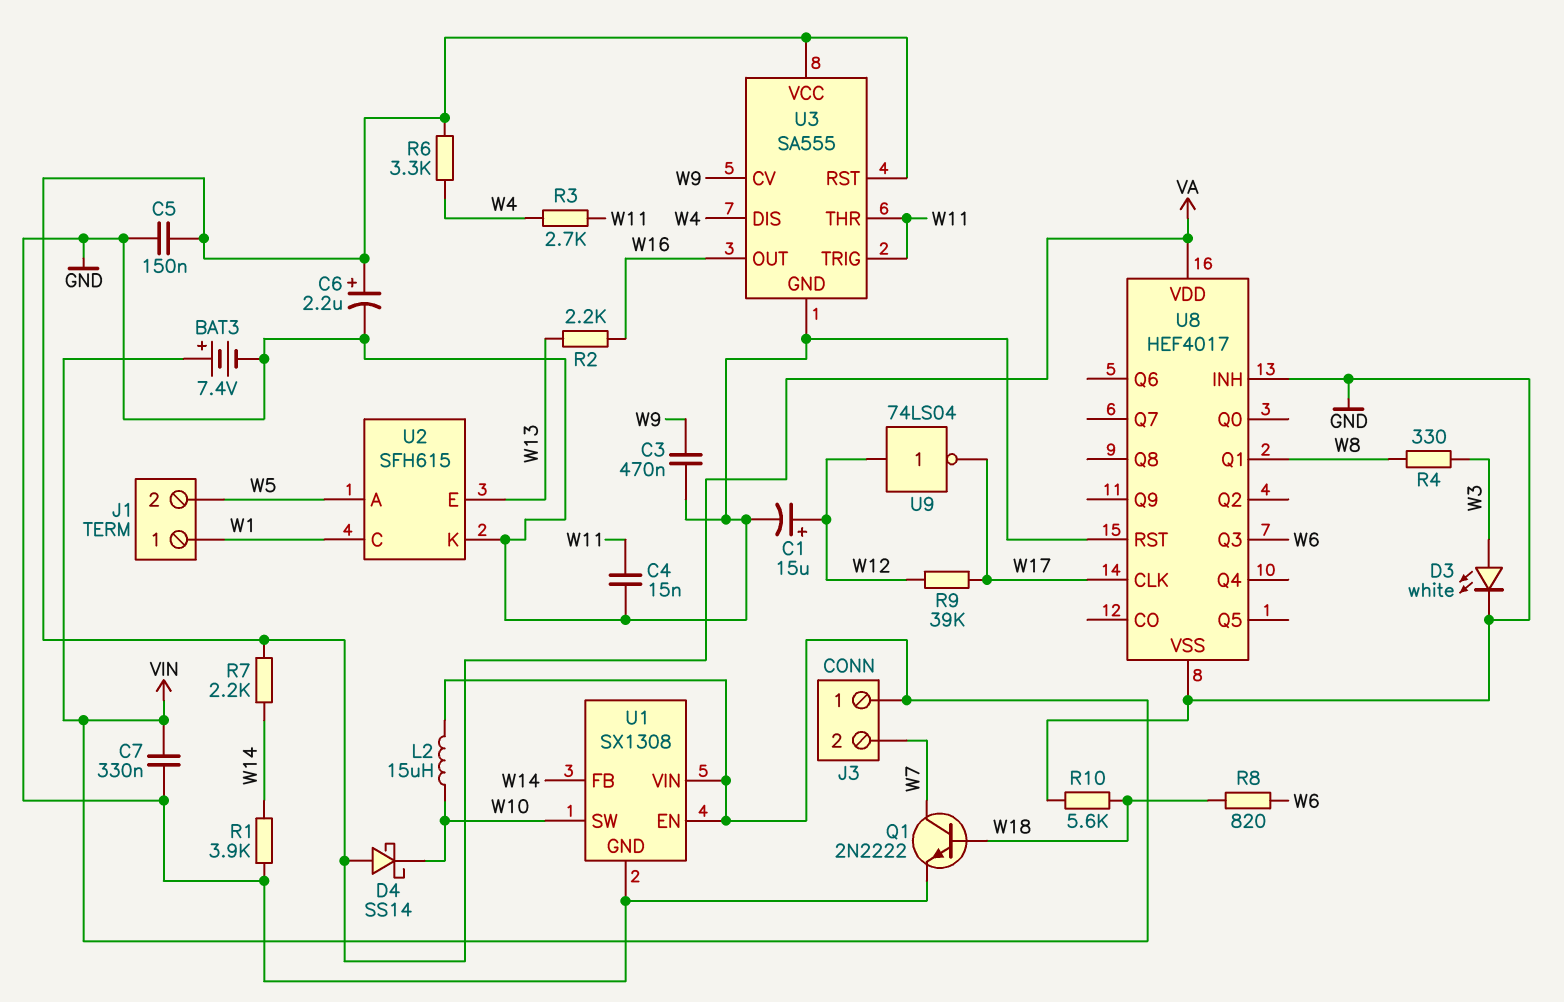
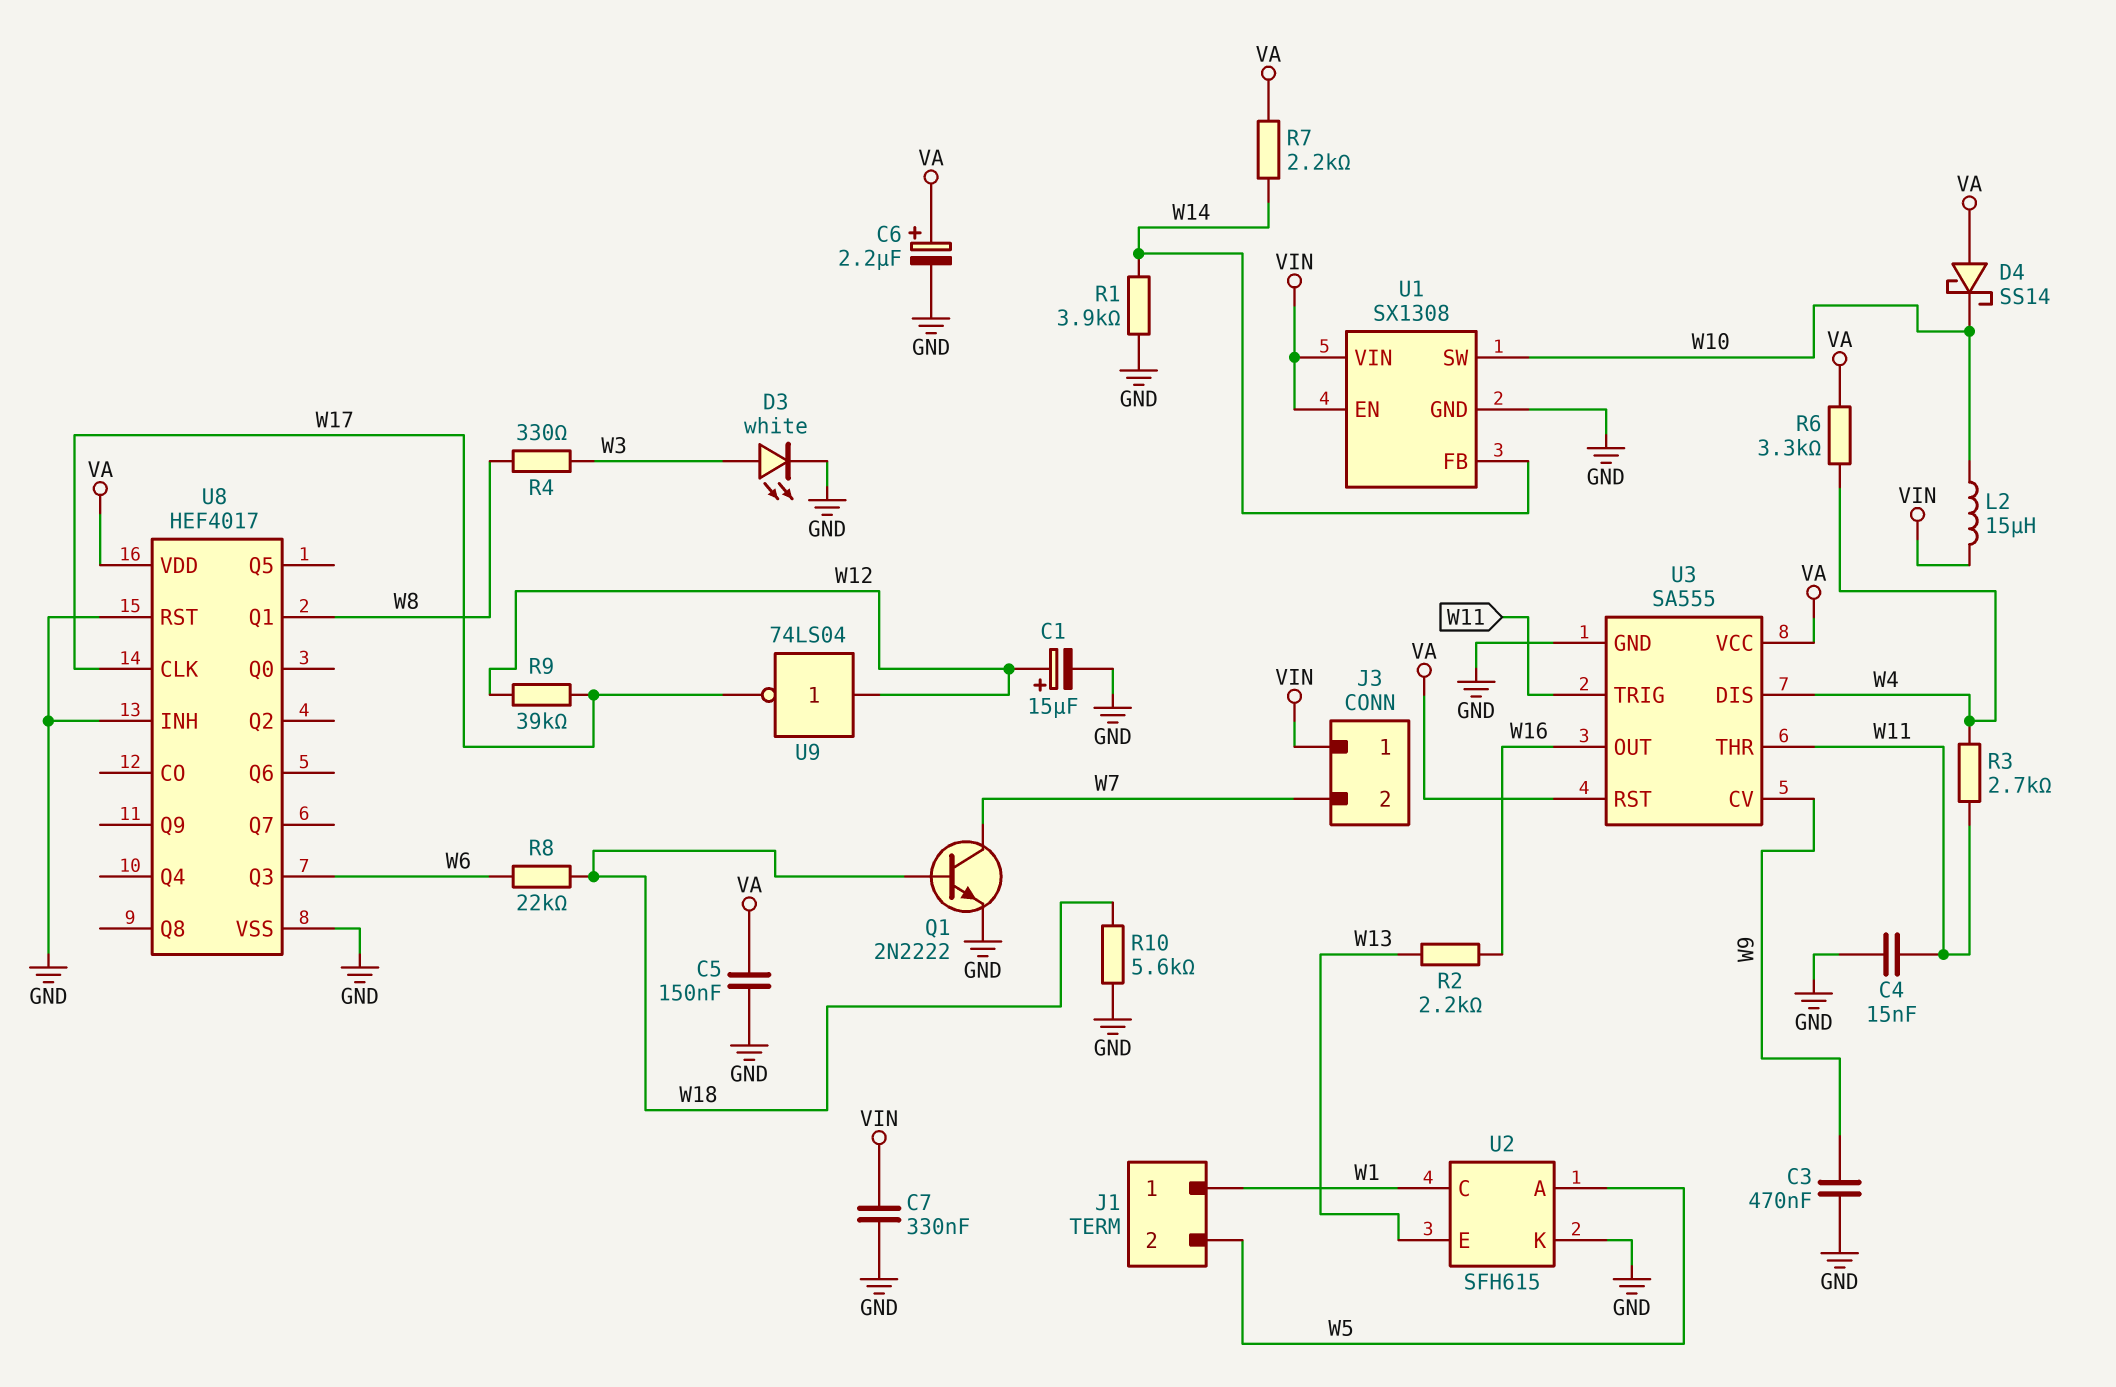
BAT3: 7.4V (plus VIN, minus GND) -> none
R8: 820 (W6, W18) -> 22k (W6, W18)

